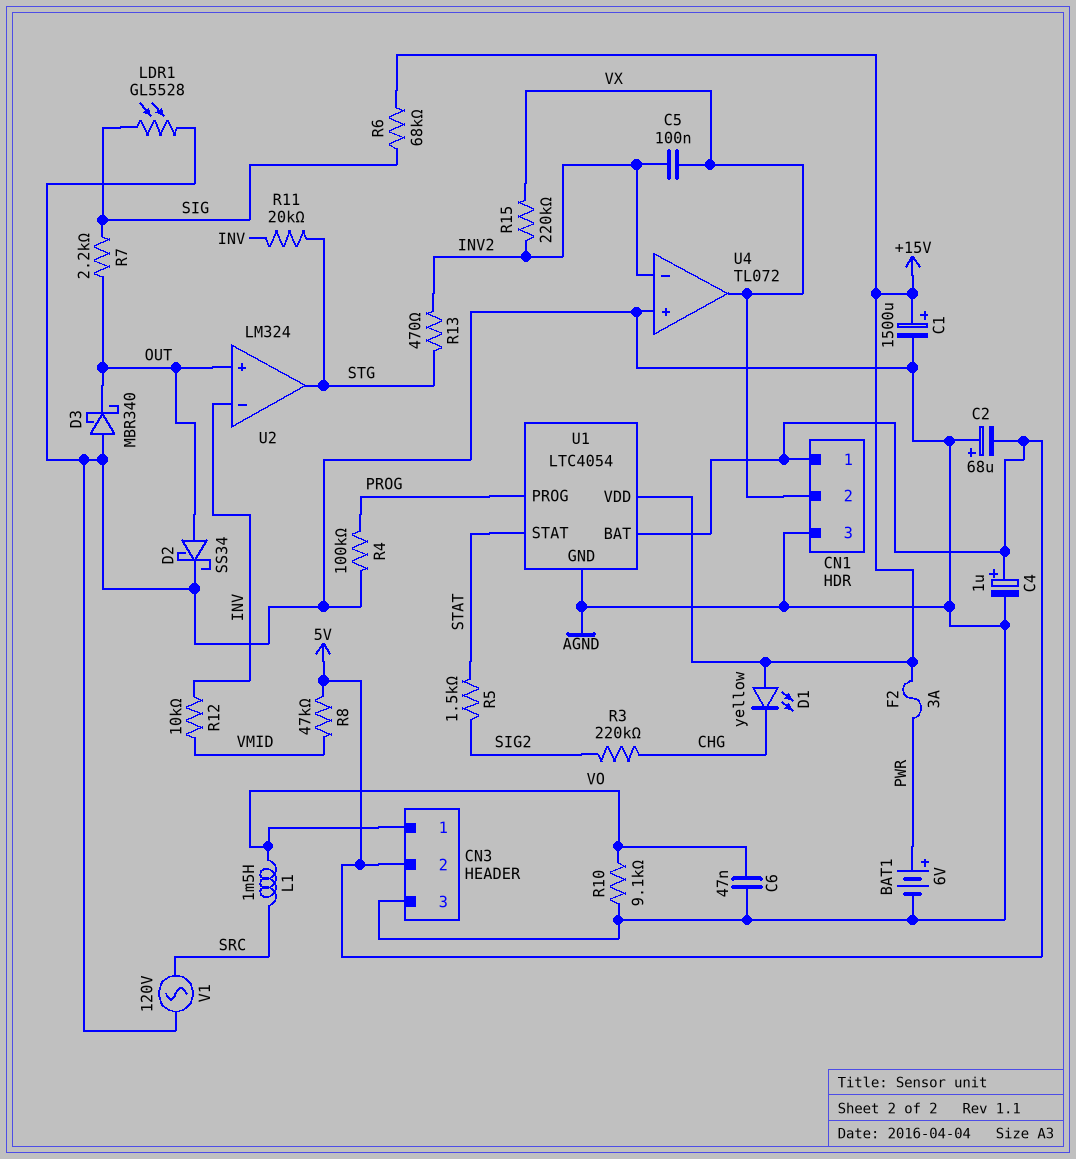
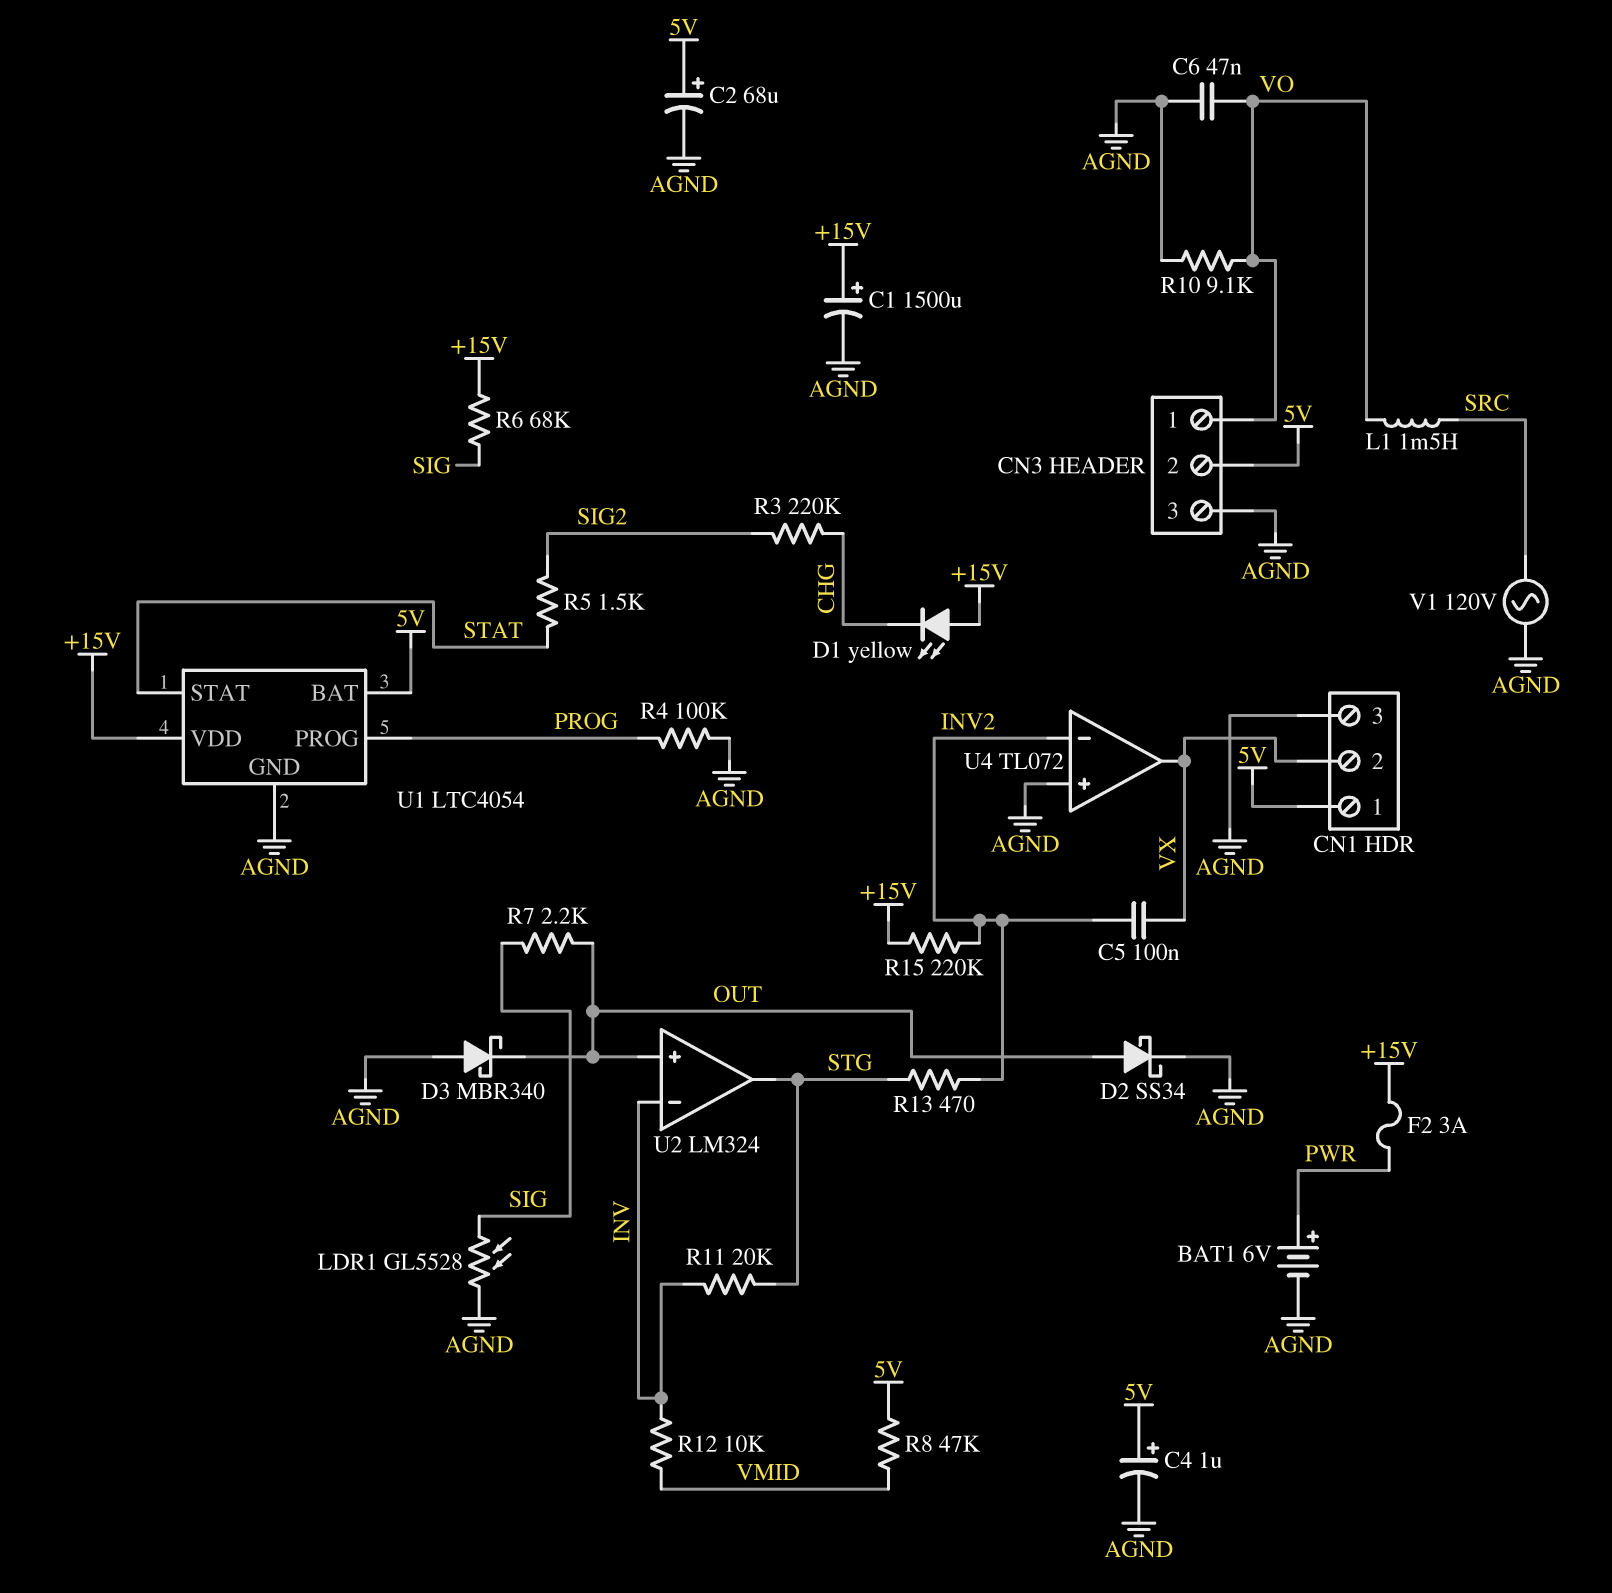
C2: 68uF (plus AGND, minus 5V) -> 68uF (plus 5V, minus AGND)
R15: 220k (INV2, VX) -> 220k (+15V, INV2)

